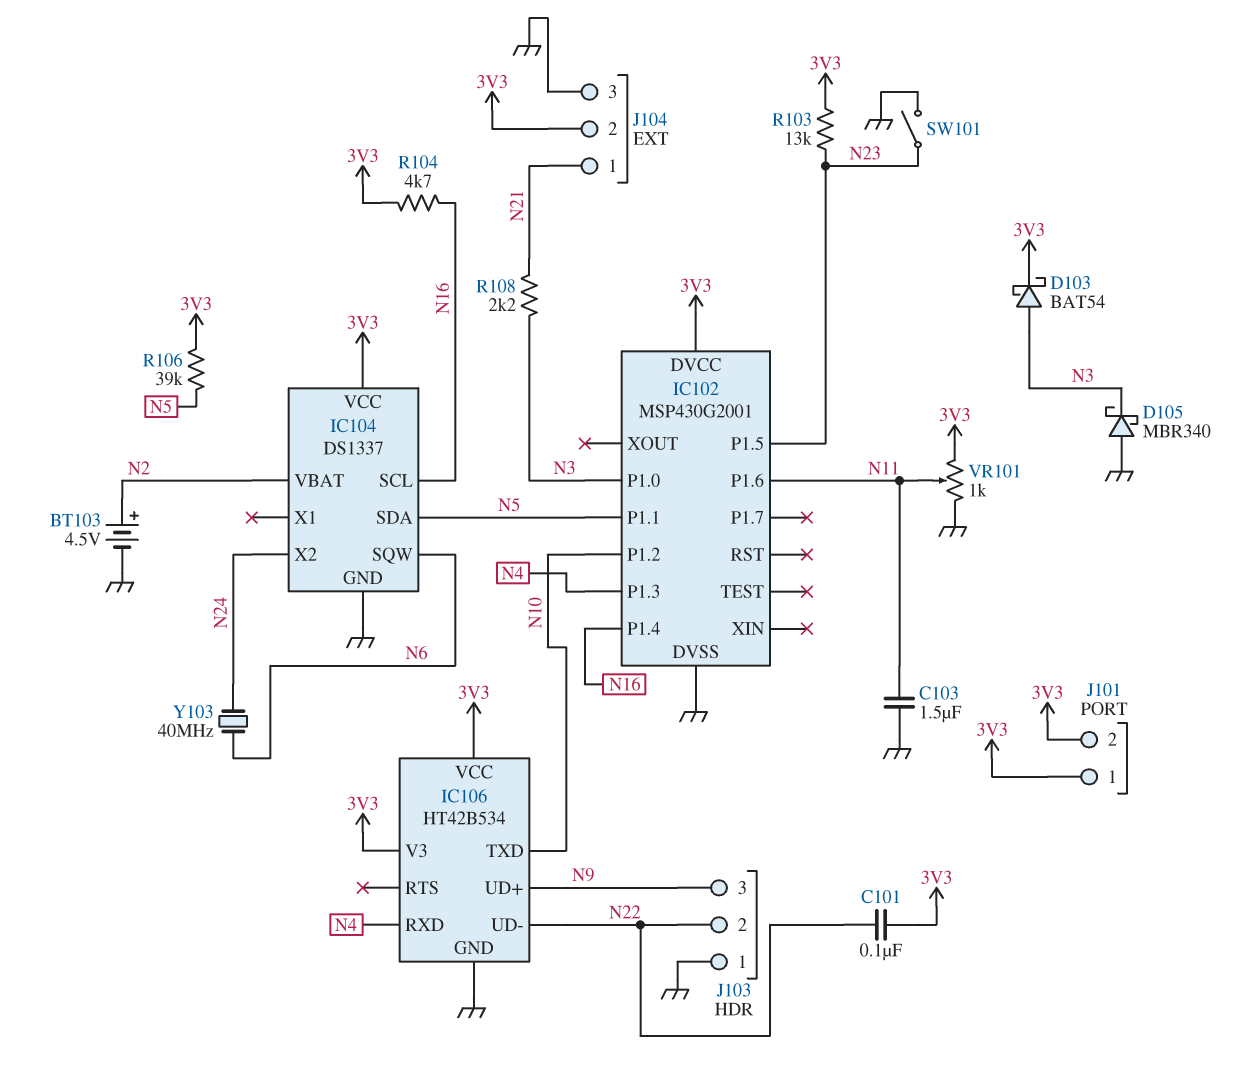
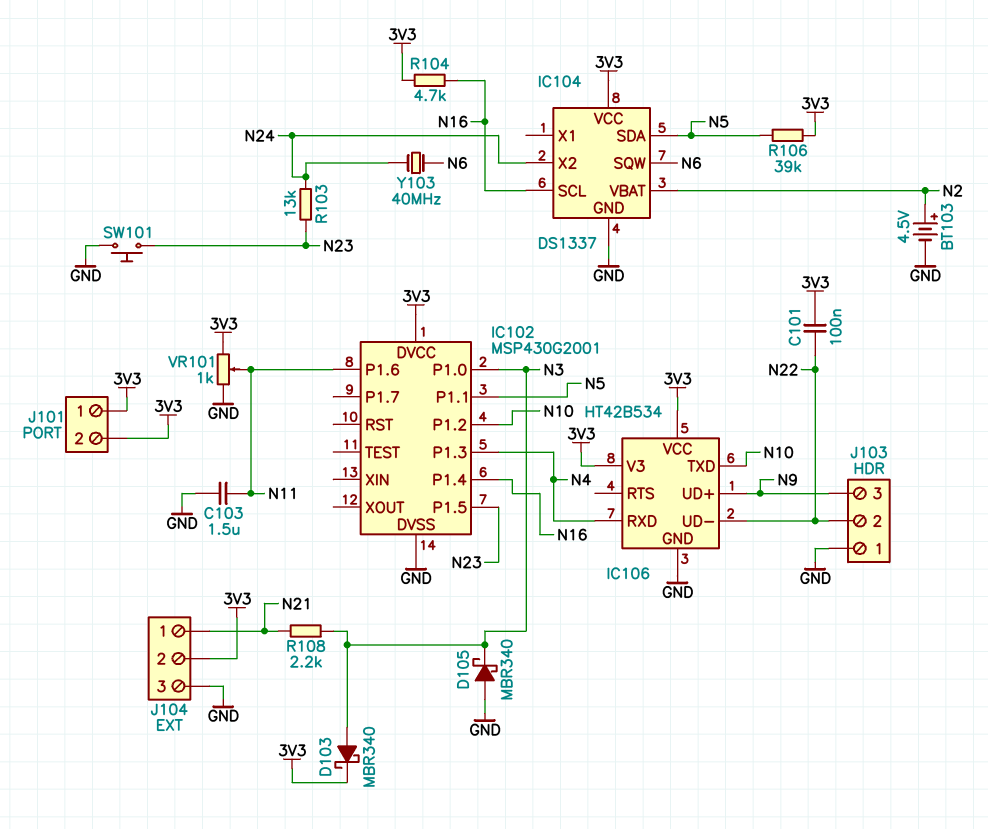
D103: schottky BAT54 (A N3, K 3V3) -> schottky MBR340 (A N3, K 3V3)
R103: 13k (3V3, N23) -> 13k (N23, N24)
SW101: switch (GND, N23) -> button (GND, N23)

